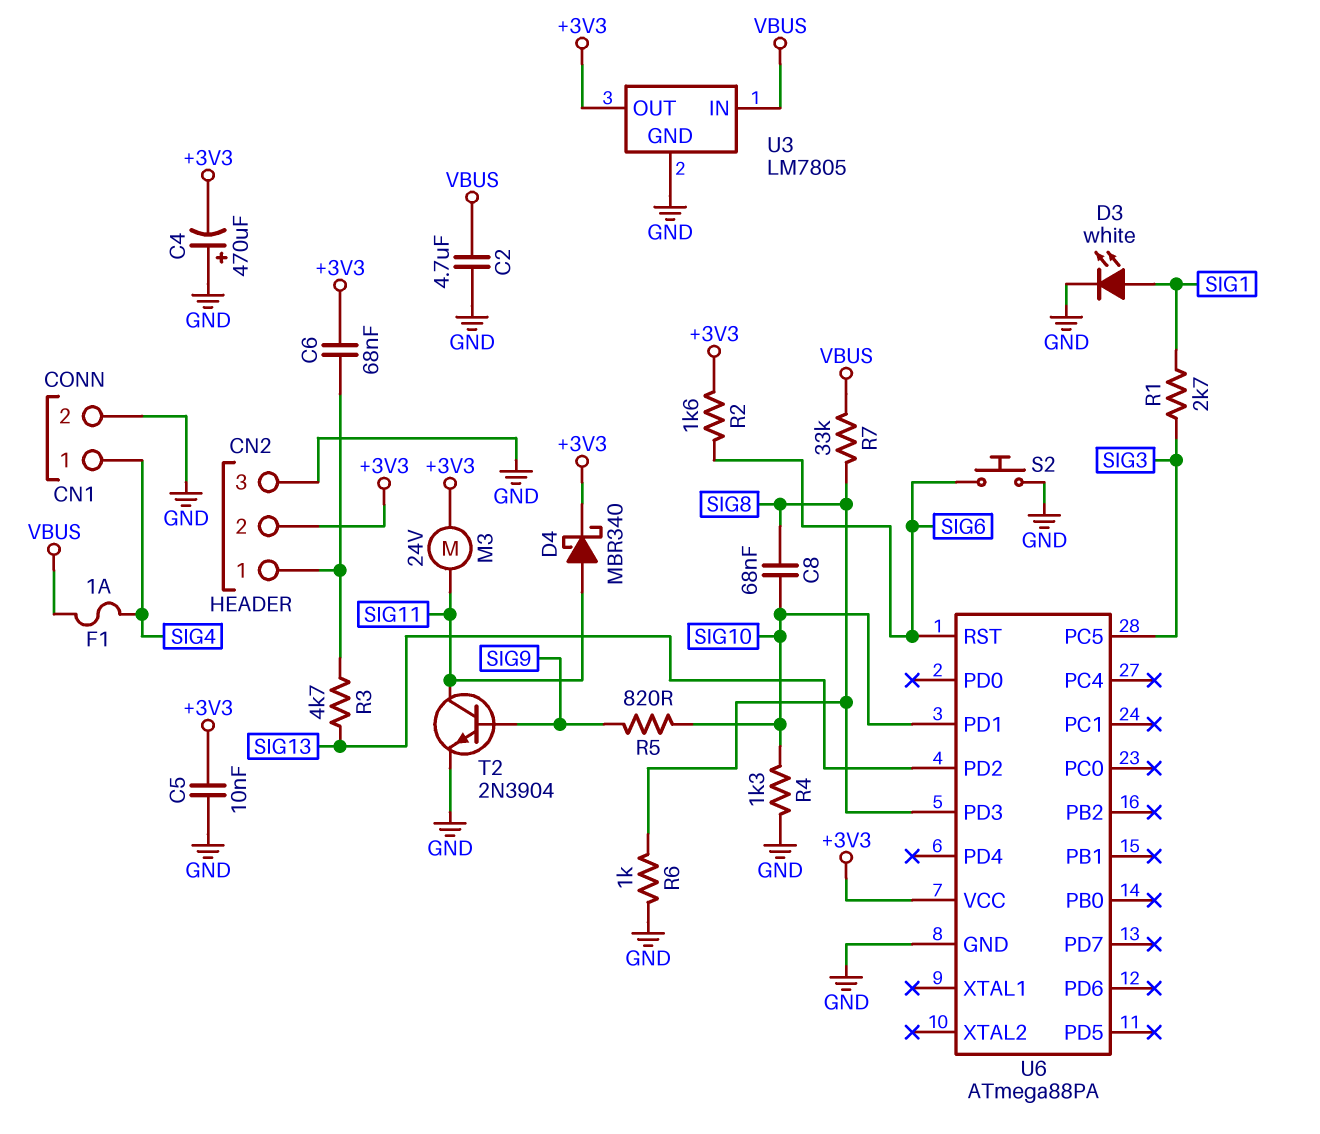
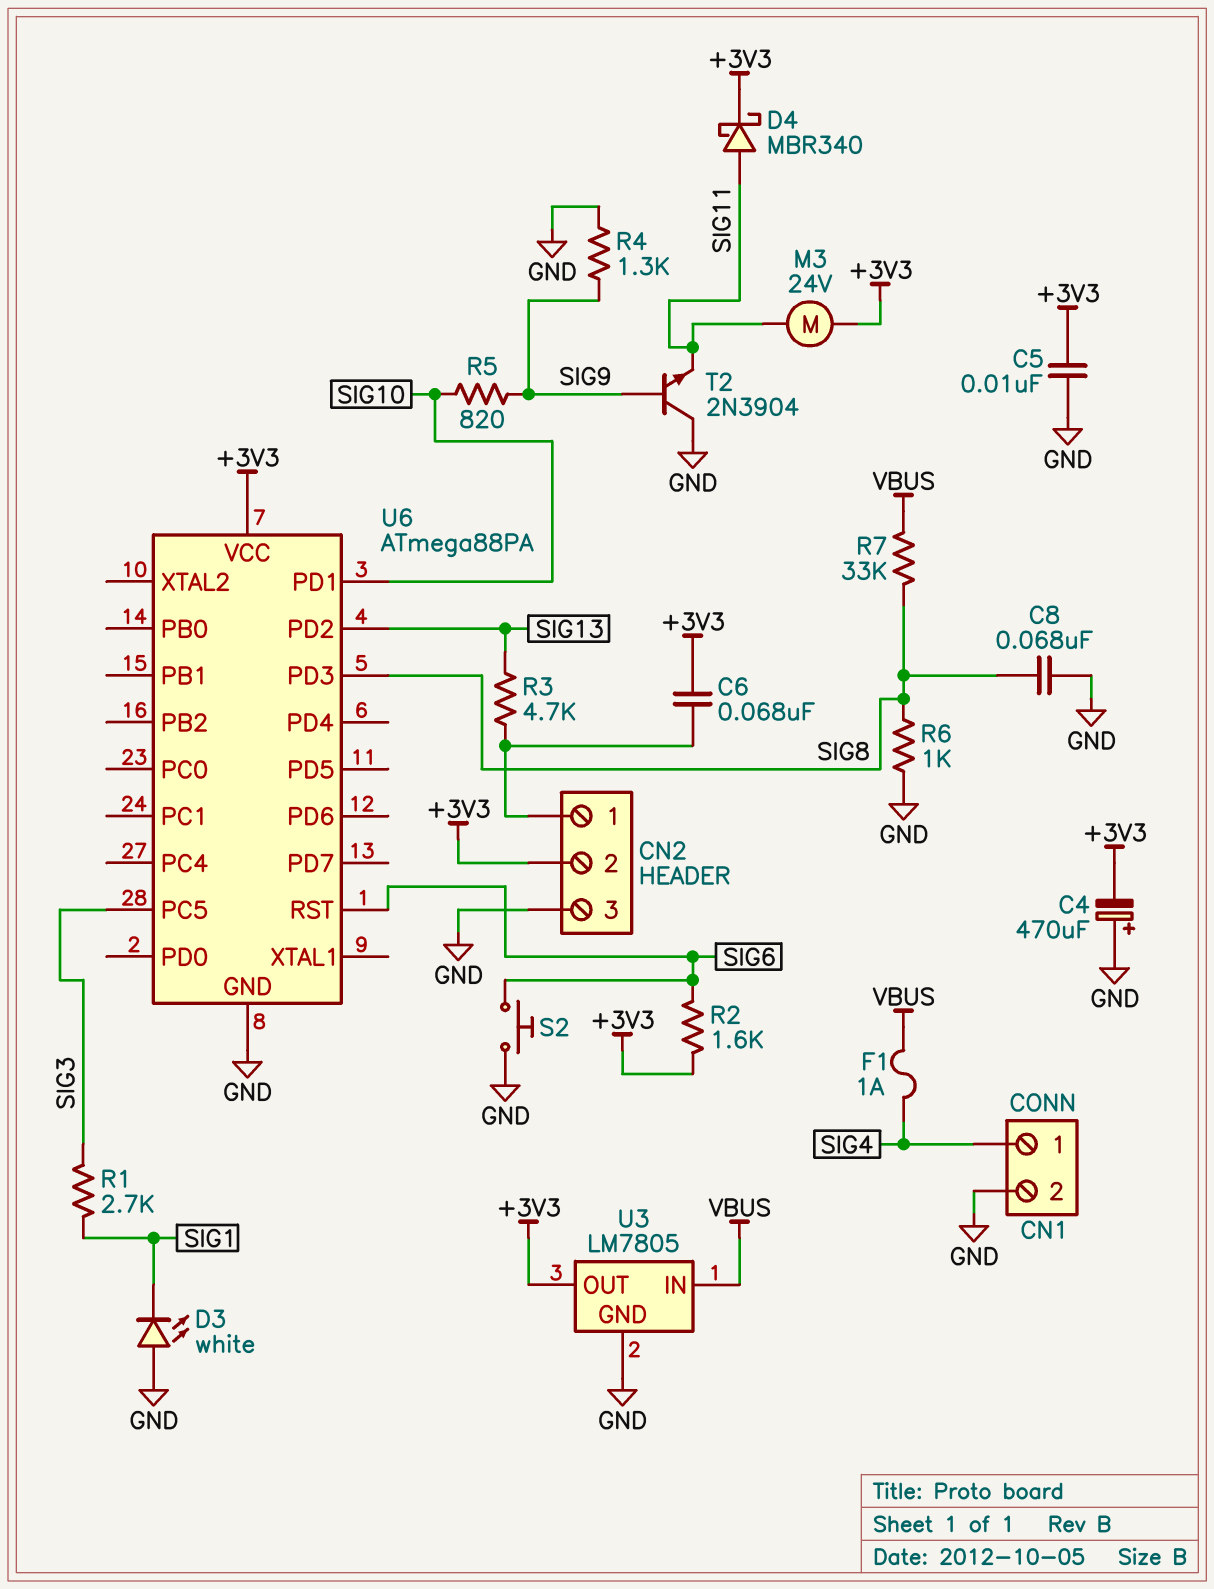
C2: 4.7uF (GND, VBUS) -> none
C8: 68nF (SIG8, SIG10) -> 68nF (GND, SIG8)
D3: LED white (A SIG1, K GND) -> LED white (A GND, K SIG1)
R4: 1.3k (GND, SIG10) -> 1.3k (GND, SIG9)
T2: NPN 2N3904 (B SIG9, C SIG11, E GND) -> NPN 2N3904 (B SIG9, C GND, E SIG11)

